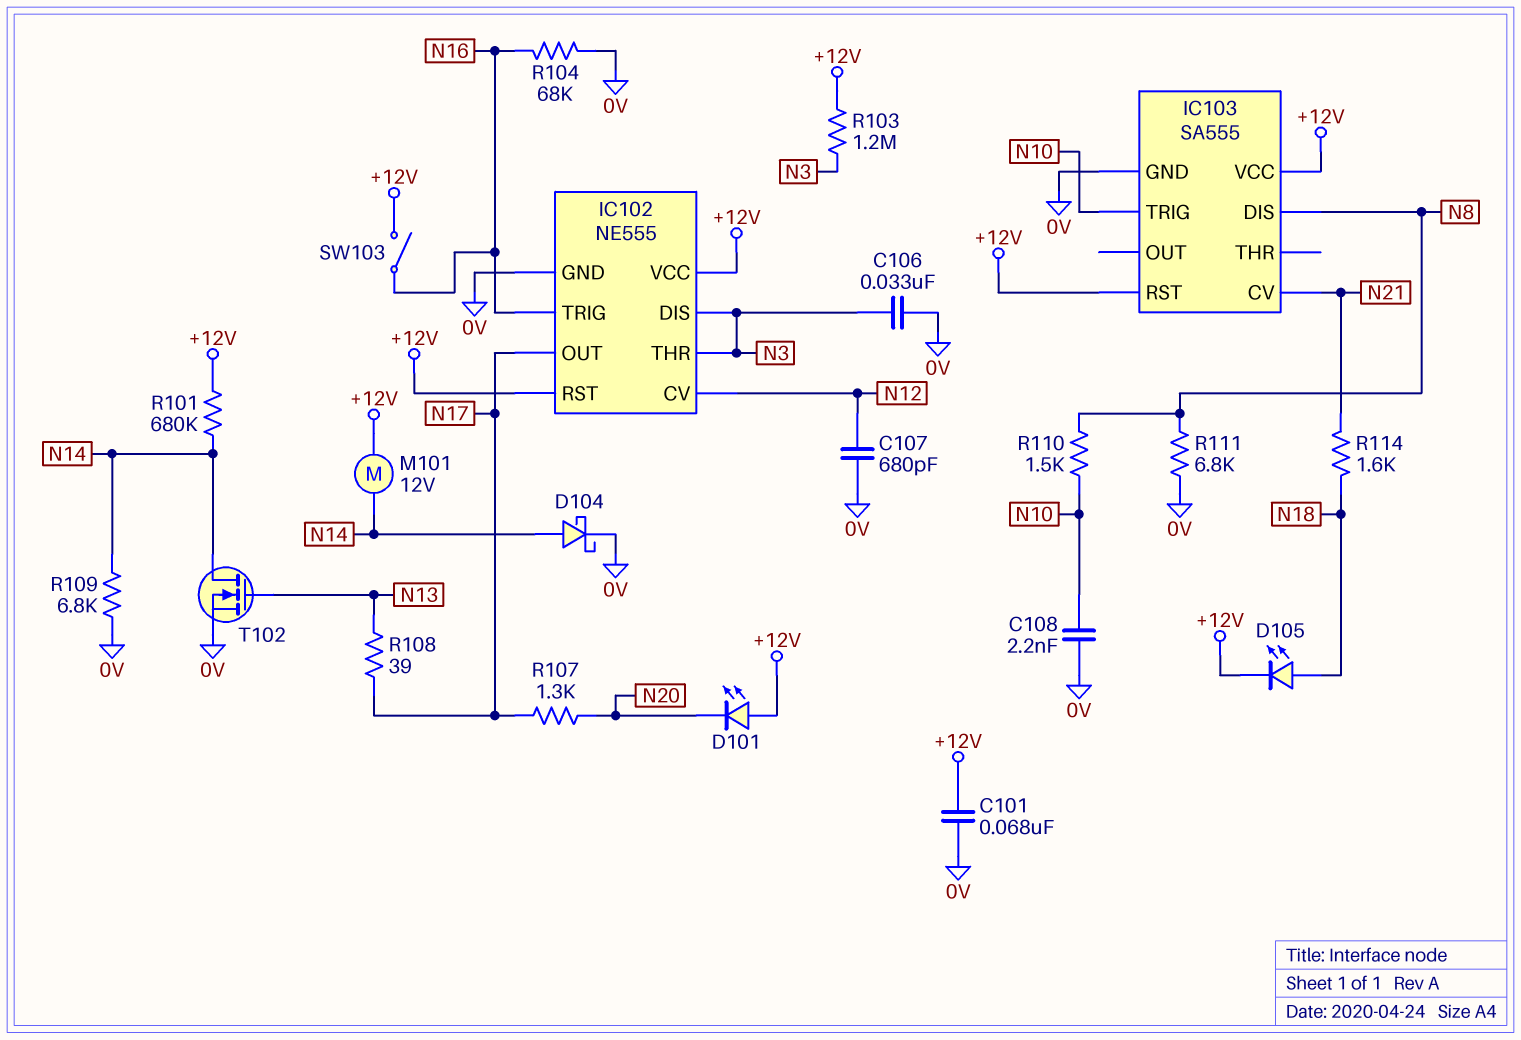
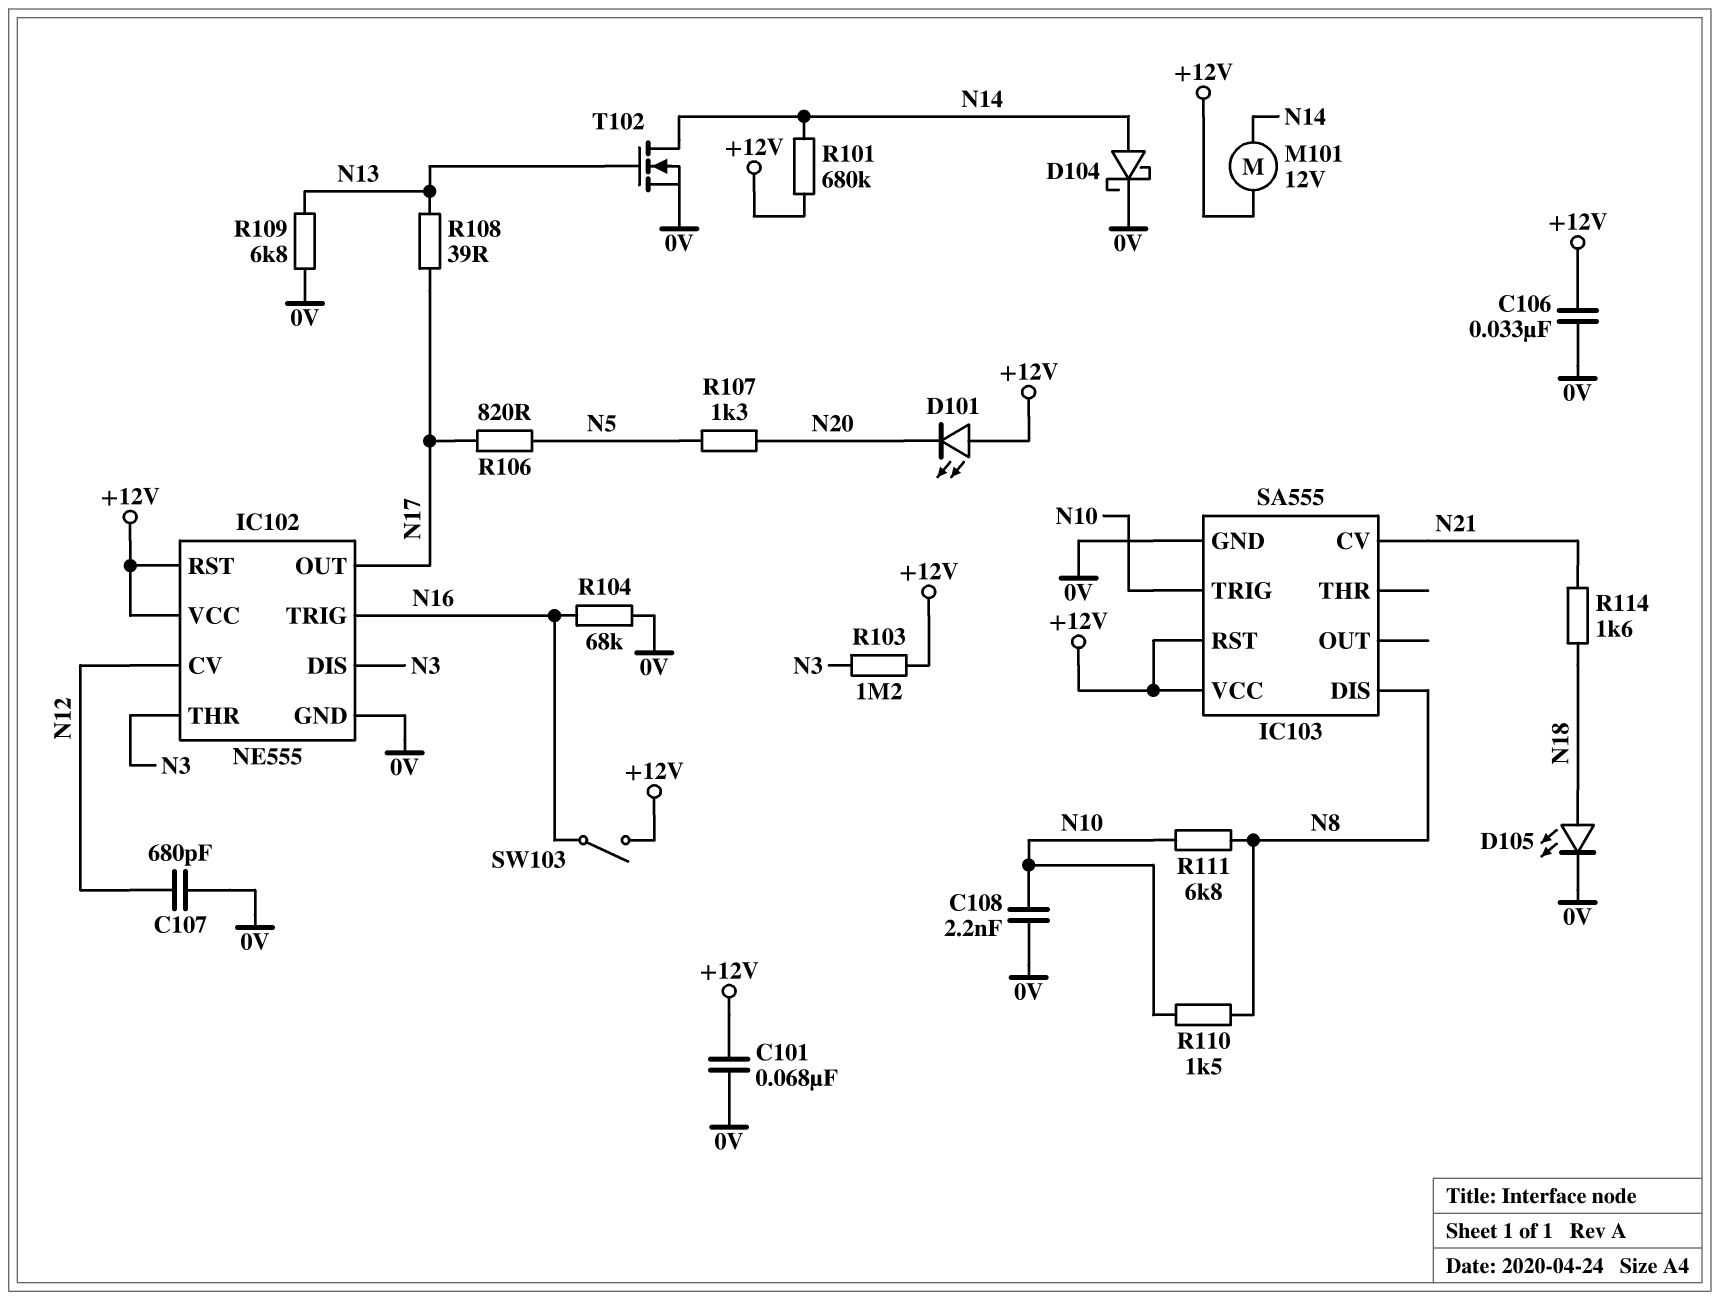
C106: 33nF (0V, N3) -> 33nF (+12V, 0V)
D105: LED (A N18, K +12V) -> LED (A N18, K 0V)
R106: none -> 820 (N5, N17)
R107: 1.3k (N17, N20) -> 1.3k (N5, N20)
R109: 6.8k (0V, N14) -> 6.8k (0V, N13)
R111: 6.8k (0V, N8) -> 6.8k (N8, N10)

